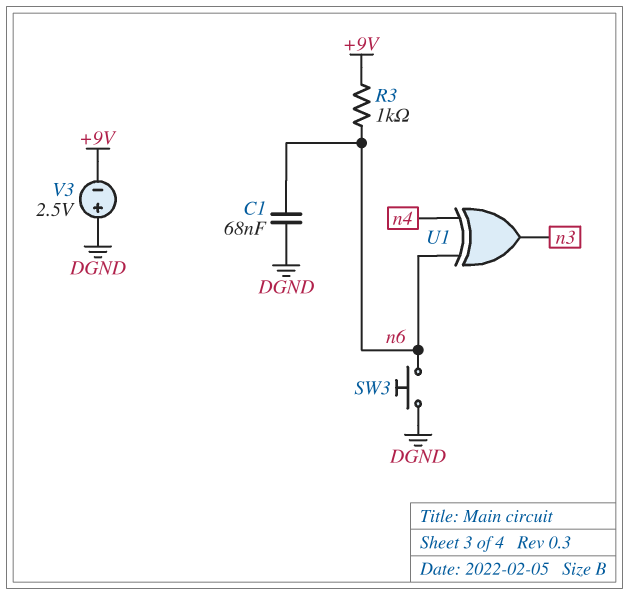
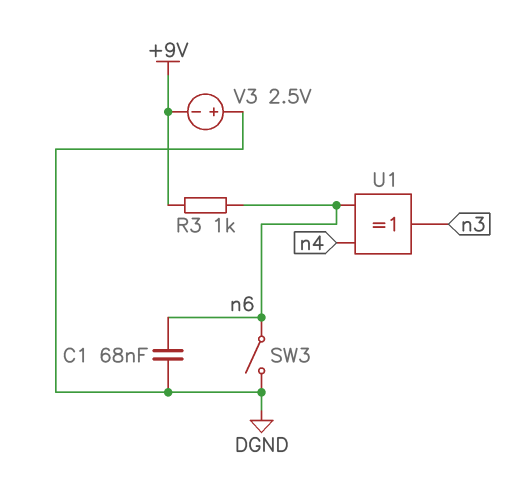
SW3: button (DGND, n6) -> switch (DGND, n6)

